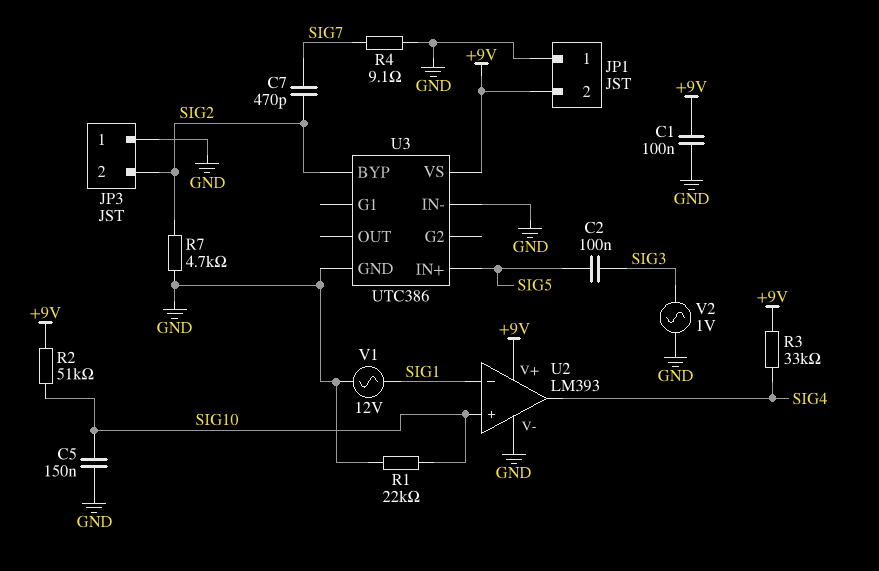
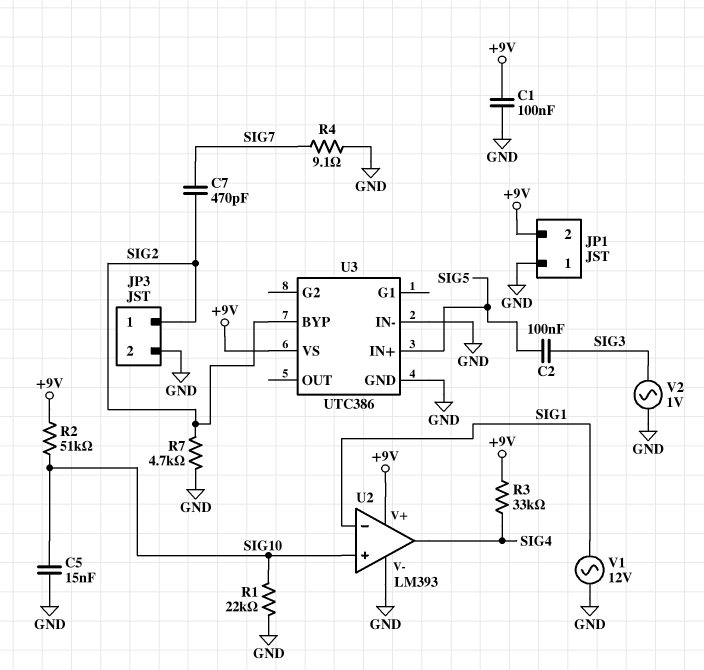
C5: 150nF (GND, SIG10) -> 15nF (GND, SIG10)
JP3 pin 1: GND -> SIG2
JP3 pin 2: SIG2 -> GND

